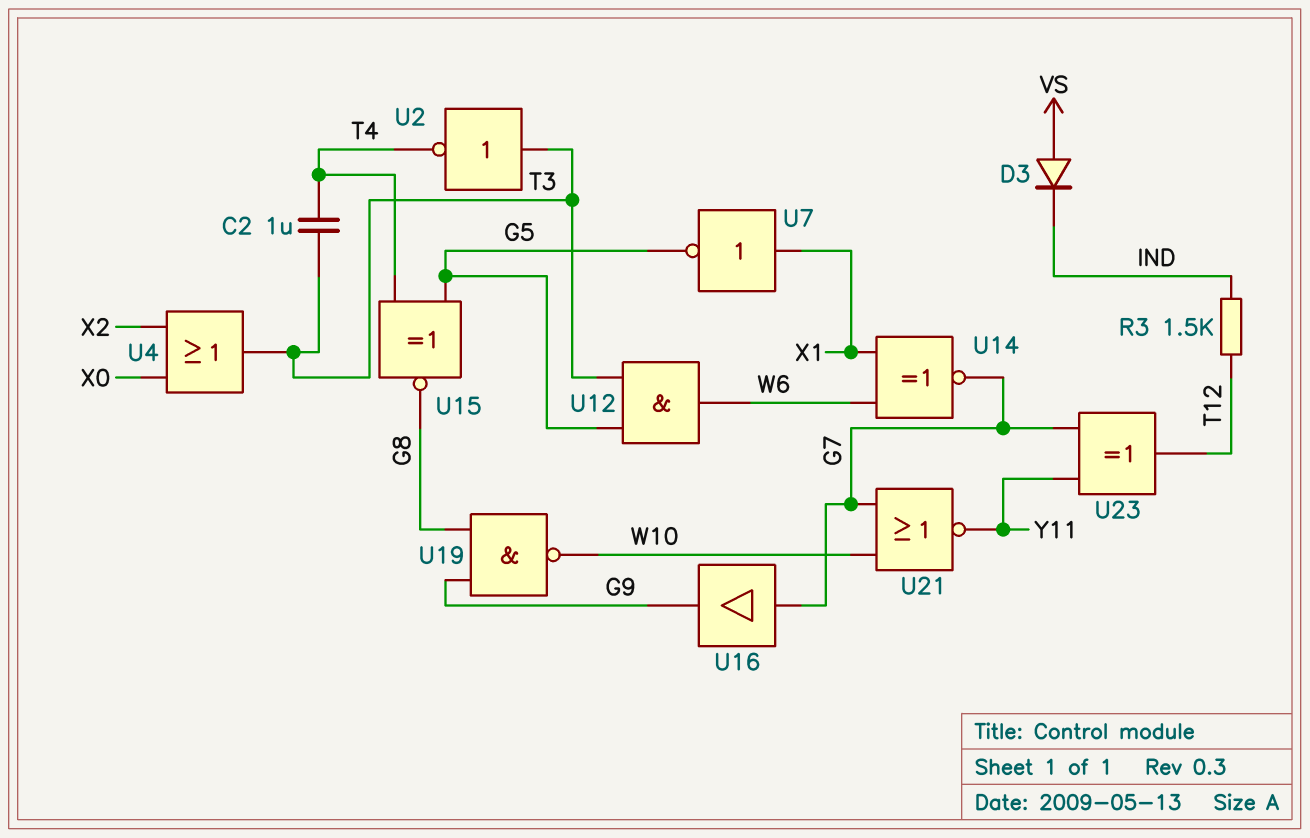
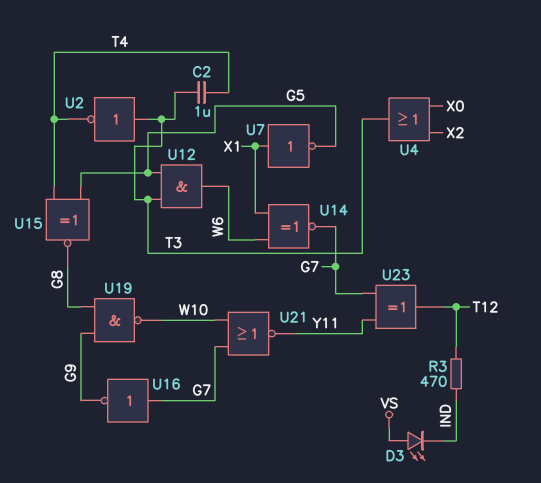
D3: diode (A VS, K IND) -> LED (A VS, K IND)
R3: 1.5k (IND, T12) -> 470 (IND, T12)
U16: buffer (in G7, out G9) -> NOT (in G7, out G9)

